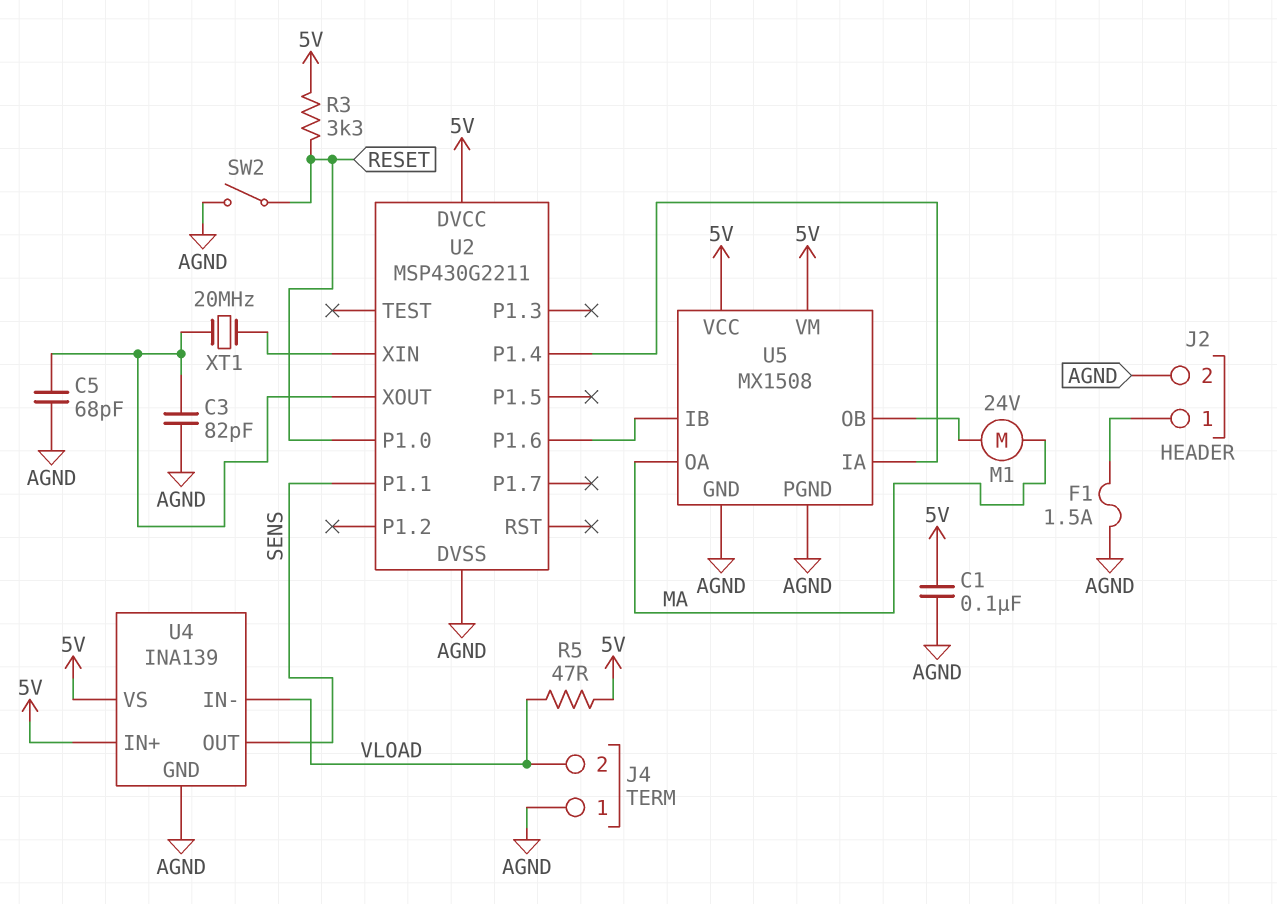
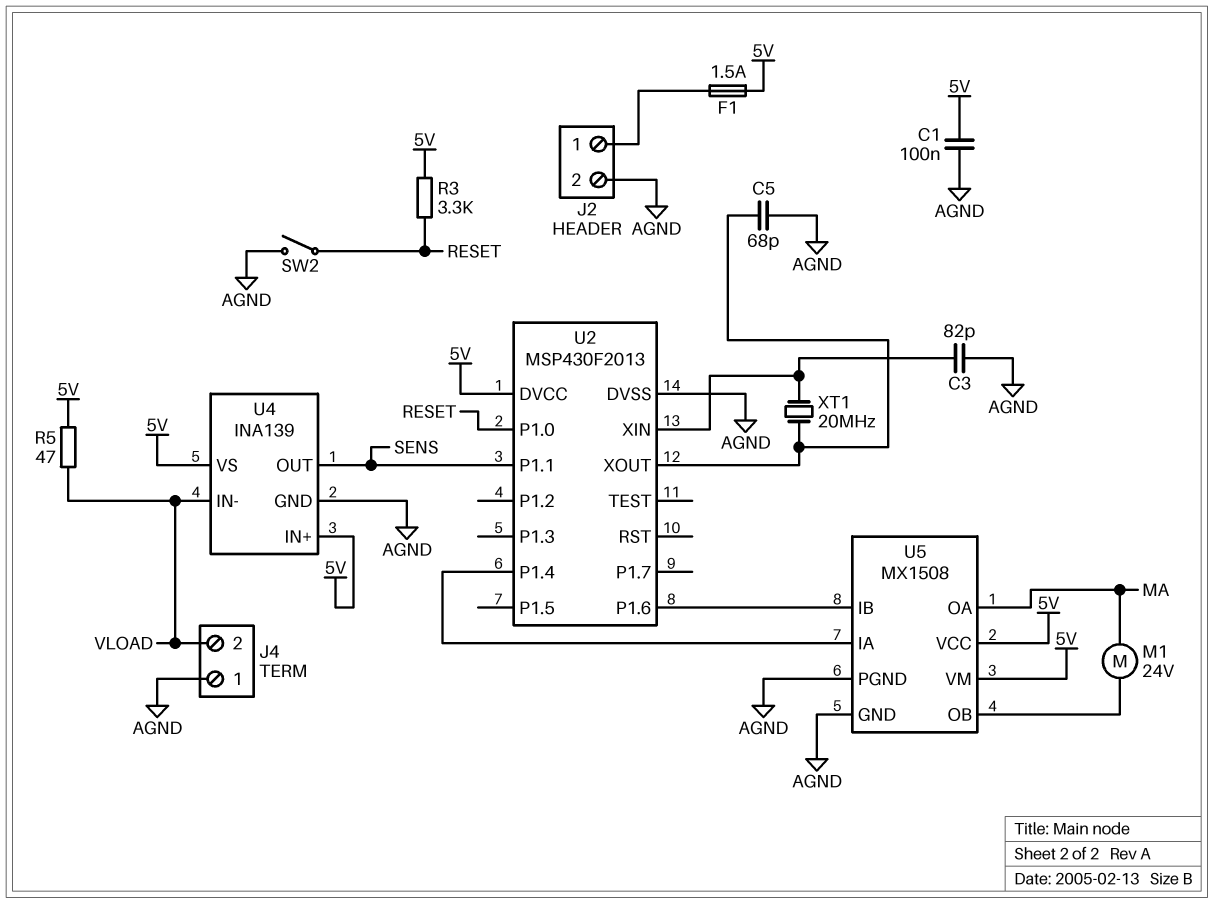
C3: 82pF (AGND, U2/XOUT) -> 82pF (AGND, U2/XIN)
F1: 1.5A (AGND, J2/1) -> 1.5A (5V, J2/1)
U2: MSP430G2211 -> MSP430F2013

